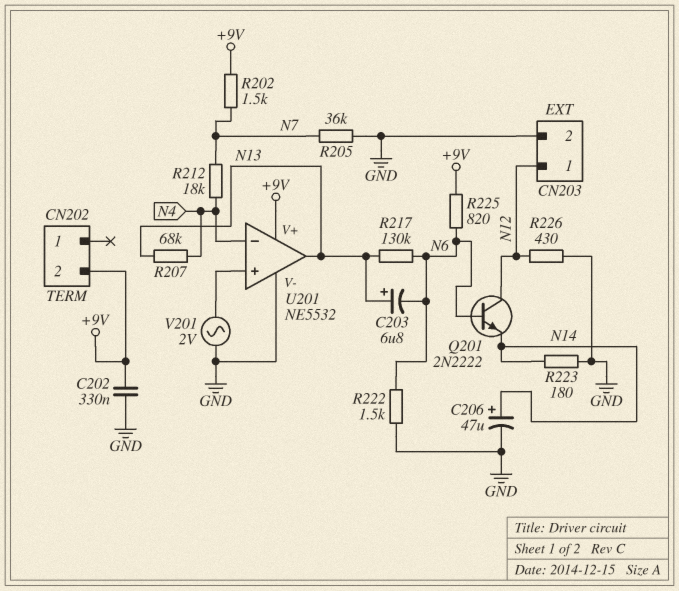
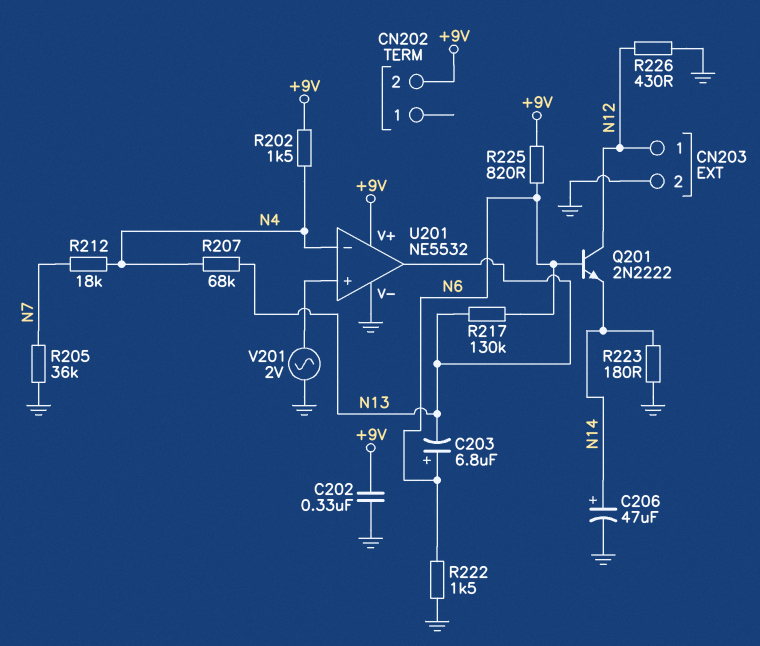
C203: 6.8uF (plus N13, minus N6) -> 6.8uF (plus N6, minus N13)
R202: 1.5k (+9V, N7) -> 1.5k (+9V, N4)

